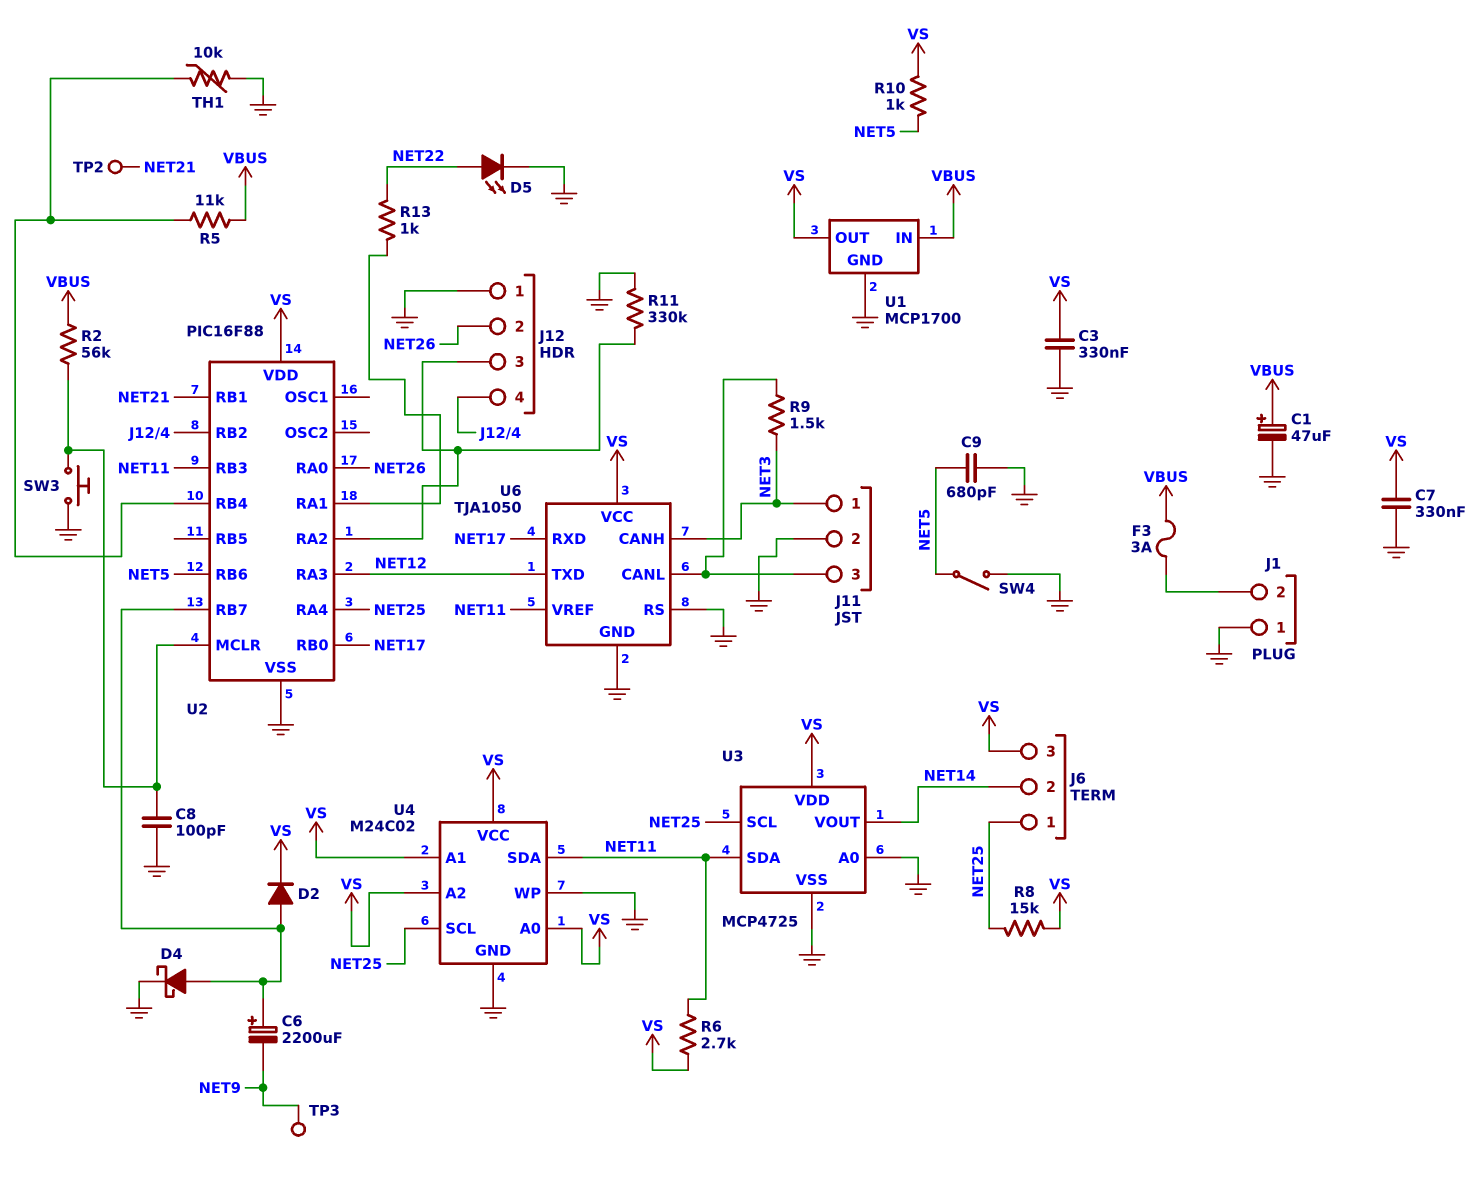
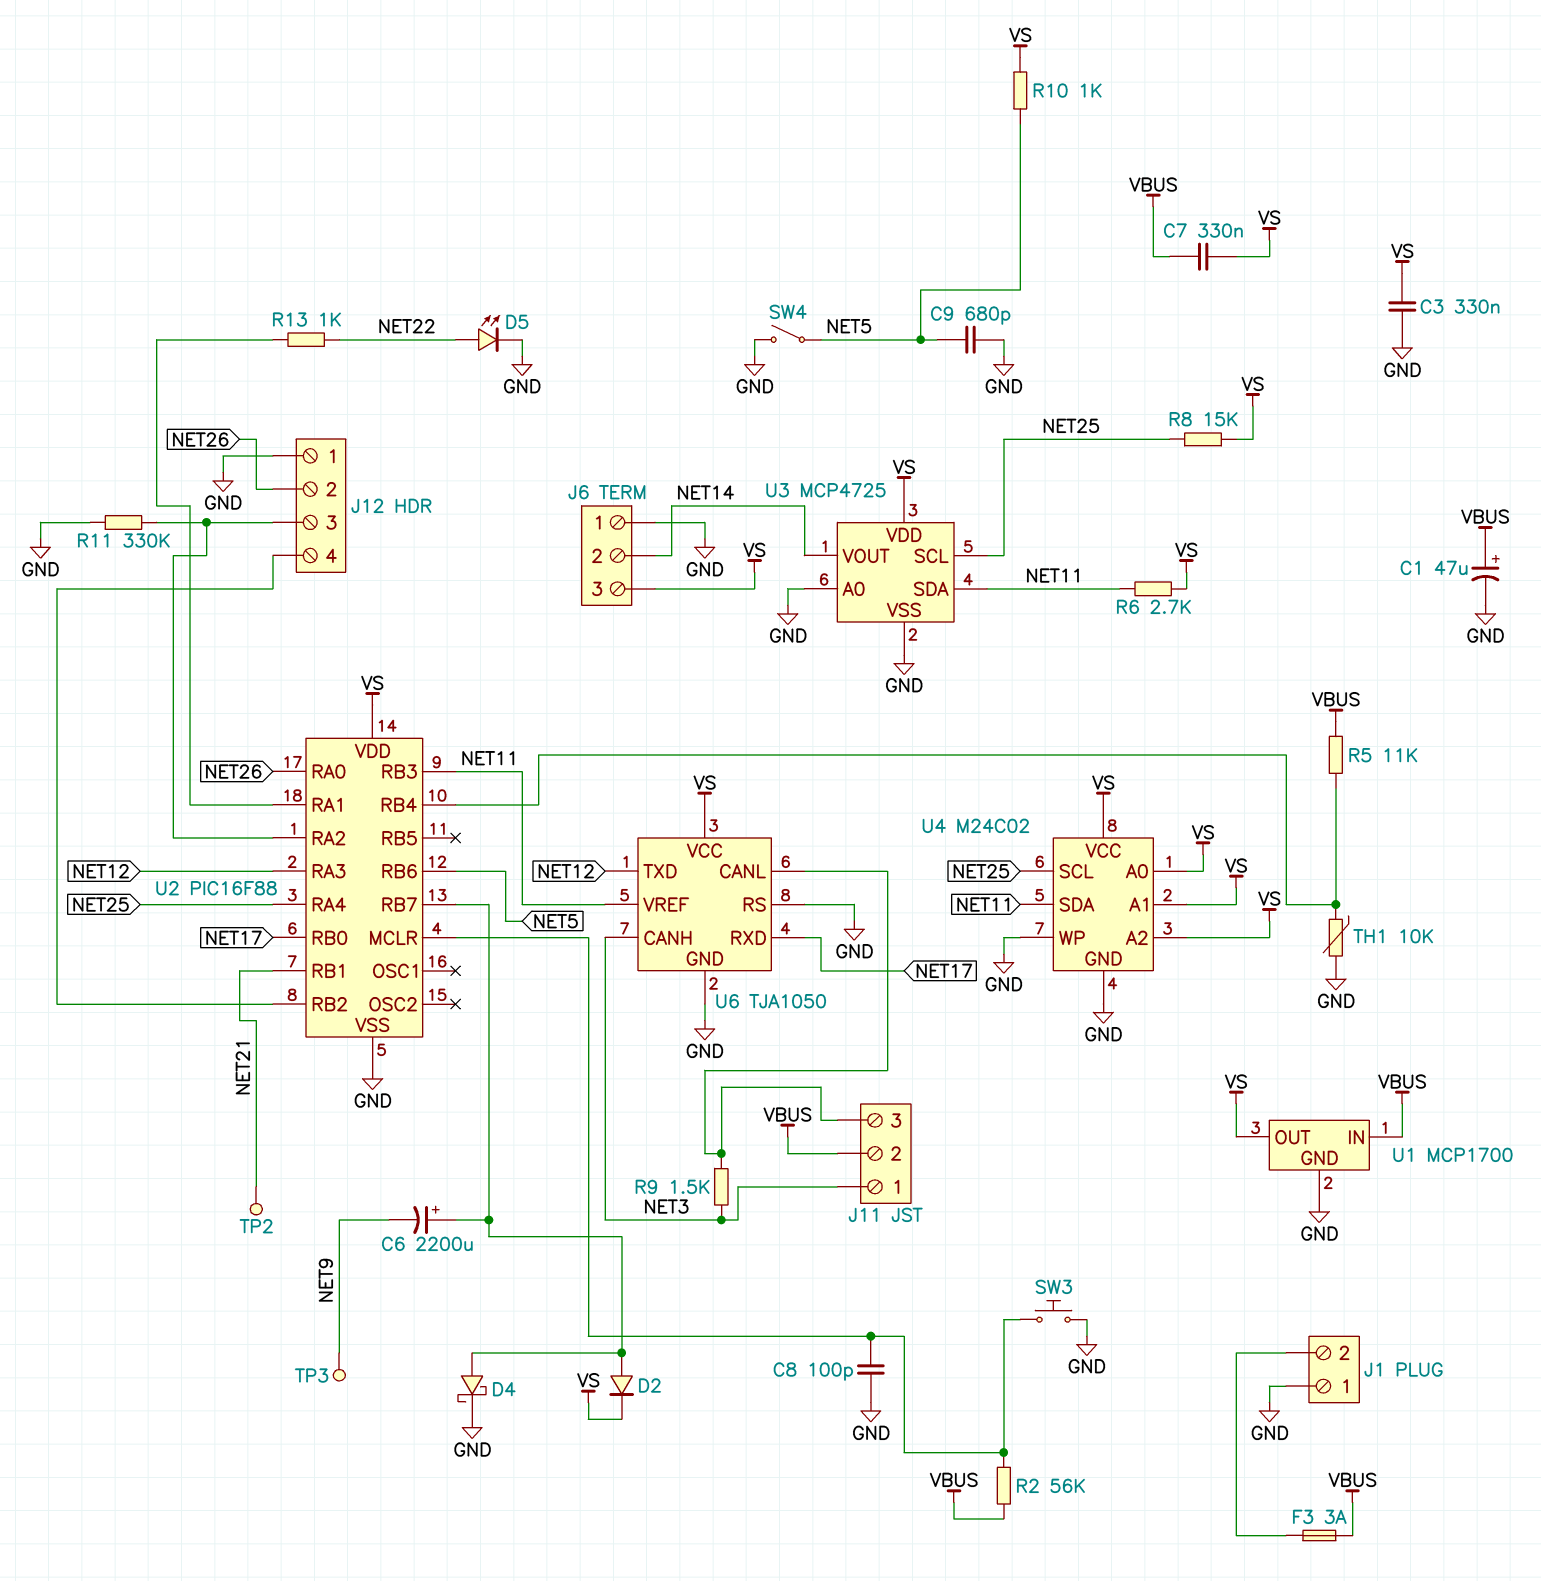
C7: 330nF (GND, VS) -> 330nF (VBUS, VS)
J6 pin 1: NET25 -> GND
J11 pin 2: GND -> VBUS

